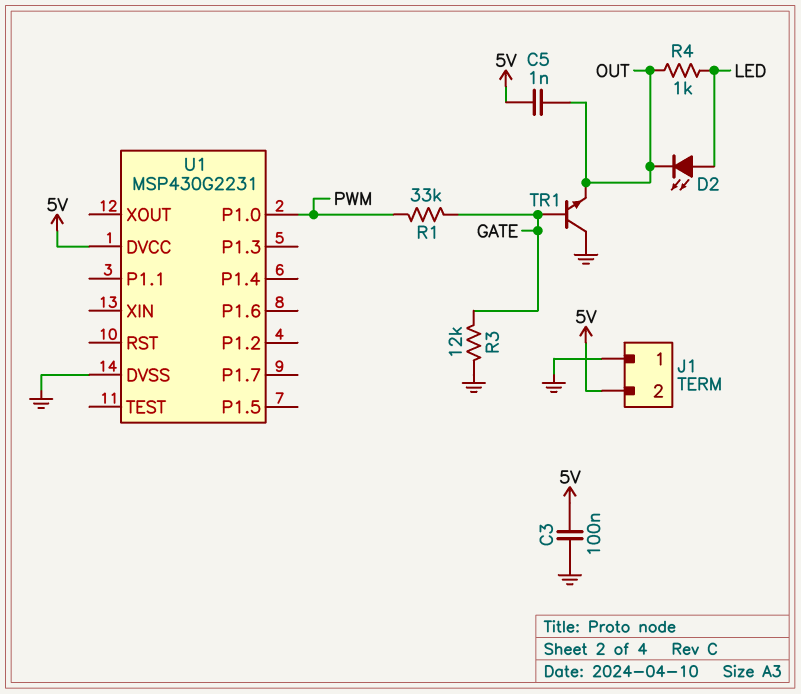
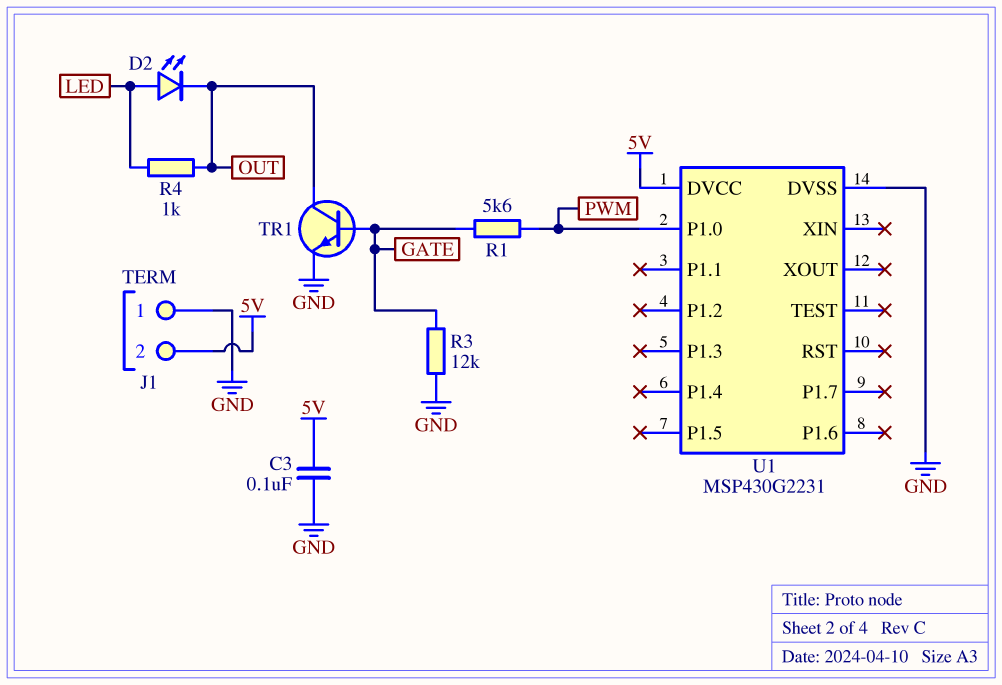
C5: 1nF (5V, OUT) -> none
R1: 33k (GATE, PWM) -> 5.6k (GATE, PWM)
TR1: NPN (B GATE, C GND, E OUT) -> NPN (B GATE, C OUT, E GND)

